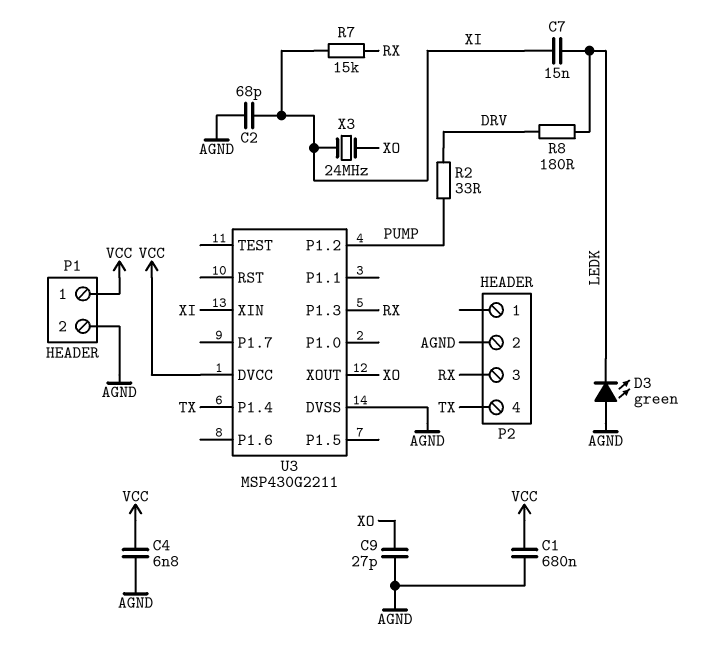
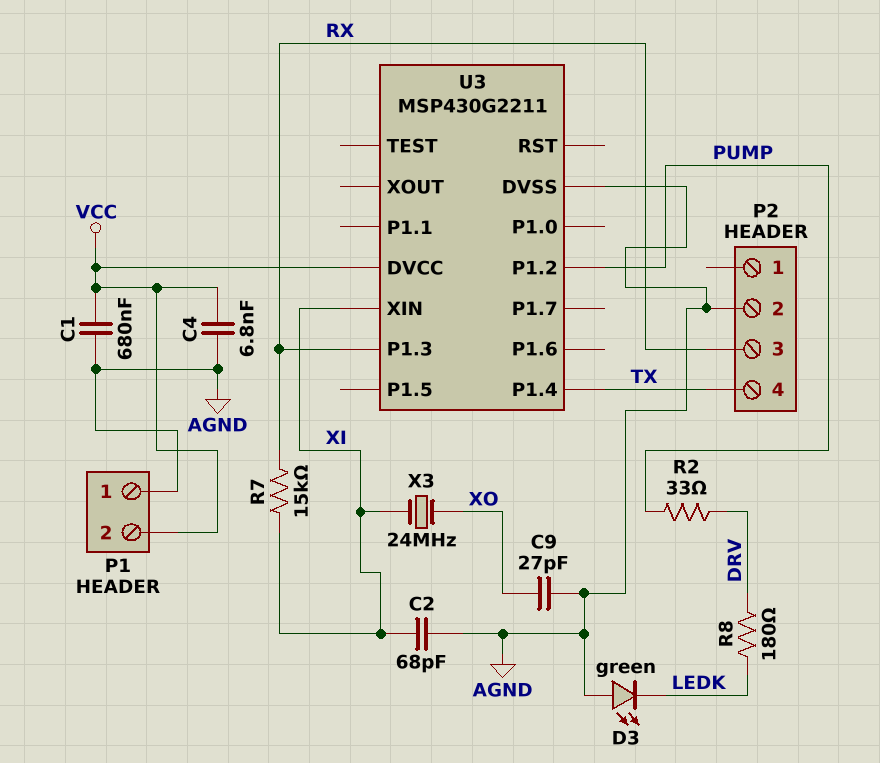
C7: 15nF (LEDK, XI) -> none
P1 pin 1: VCC -> AGND
P1 pin 2: AGND -> VCC
U3 pin XOUT: XO -> none

